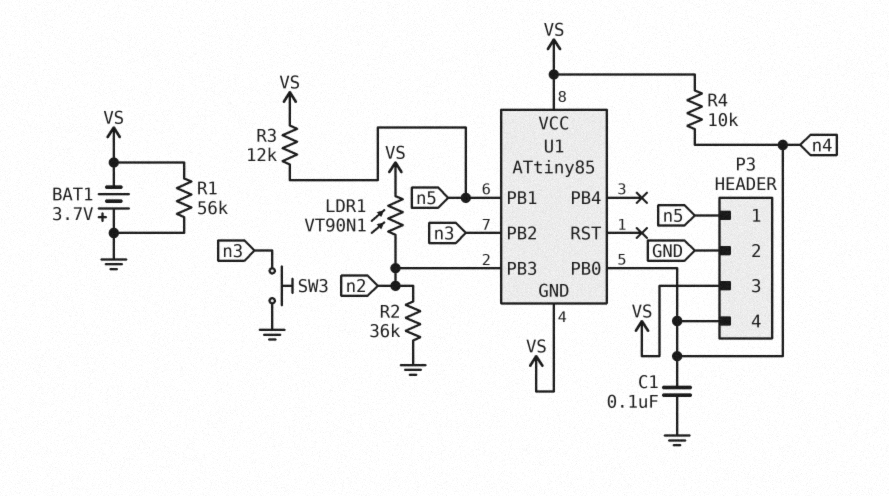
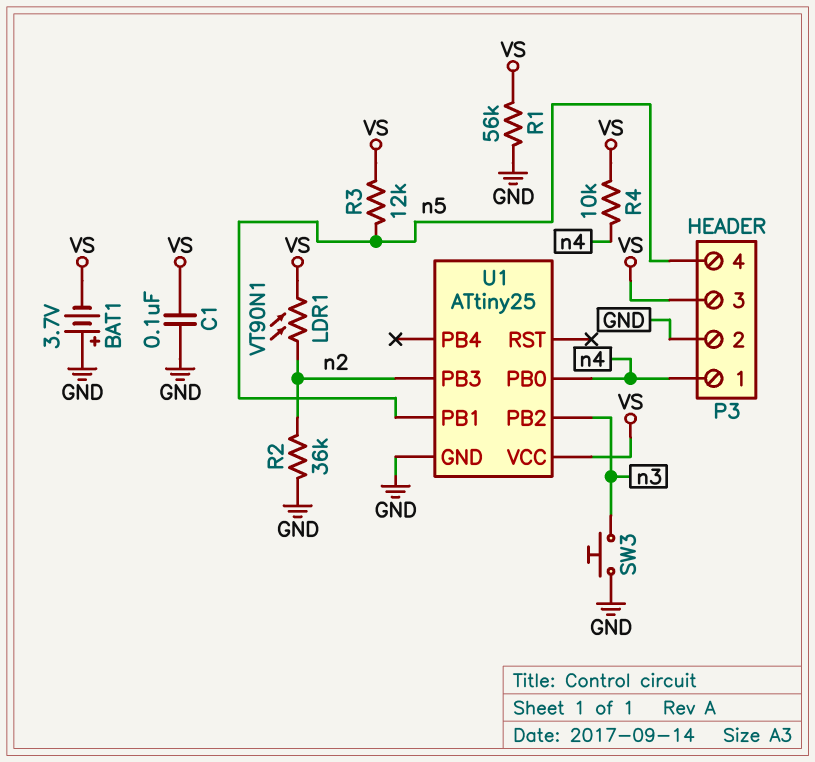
C1: 100nF (GND, n4) -> 100nF (GND, VS)
P3 pin 1: n5 -> n4
P3 pin 4: n4 -> n5
U1: ATtiny85 -> ATtiny25
U1 pin GND: VS -> GND

